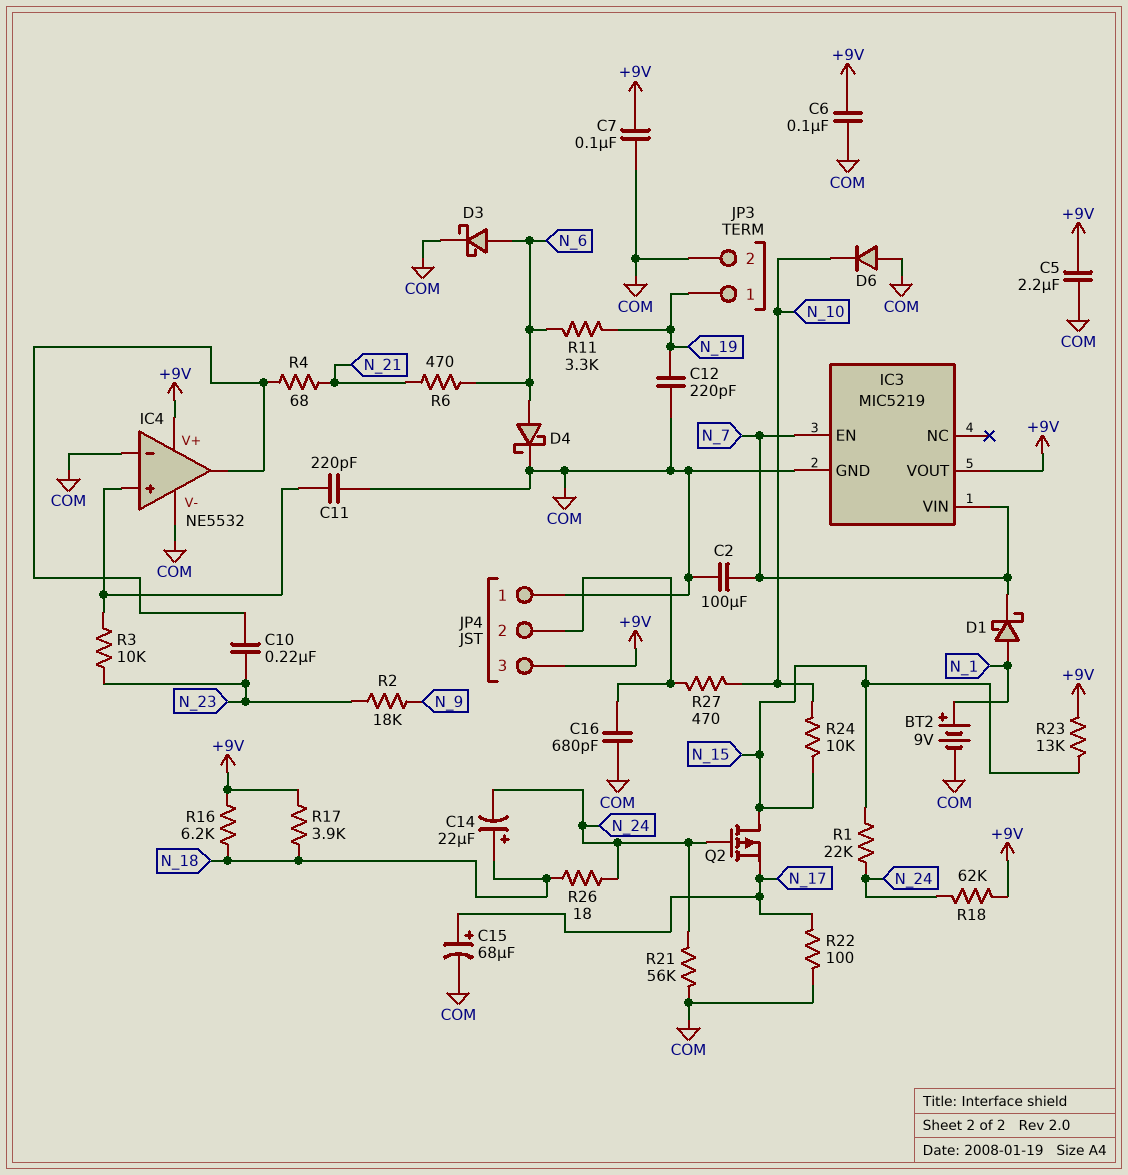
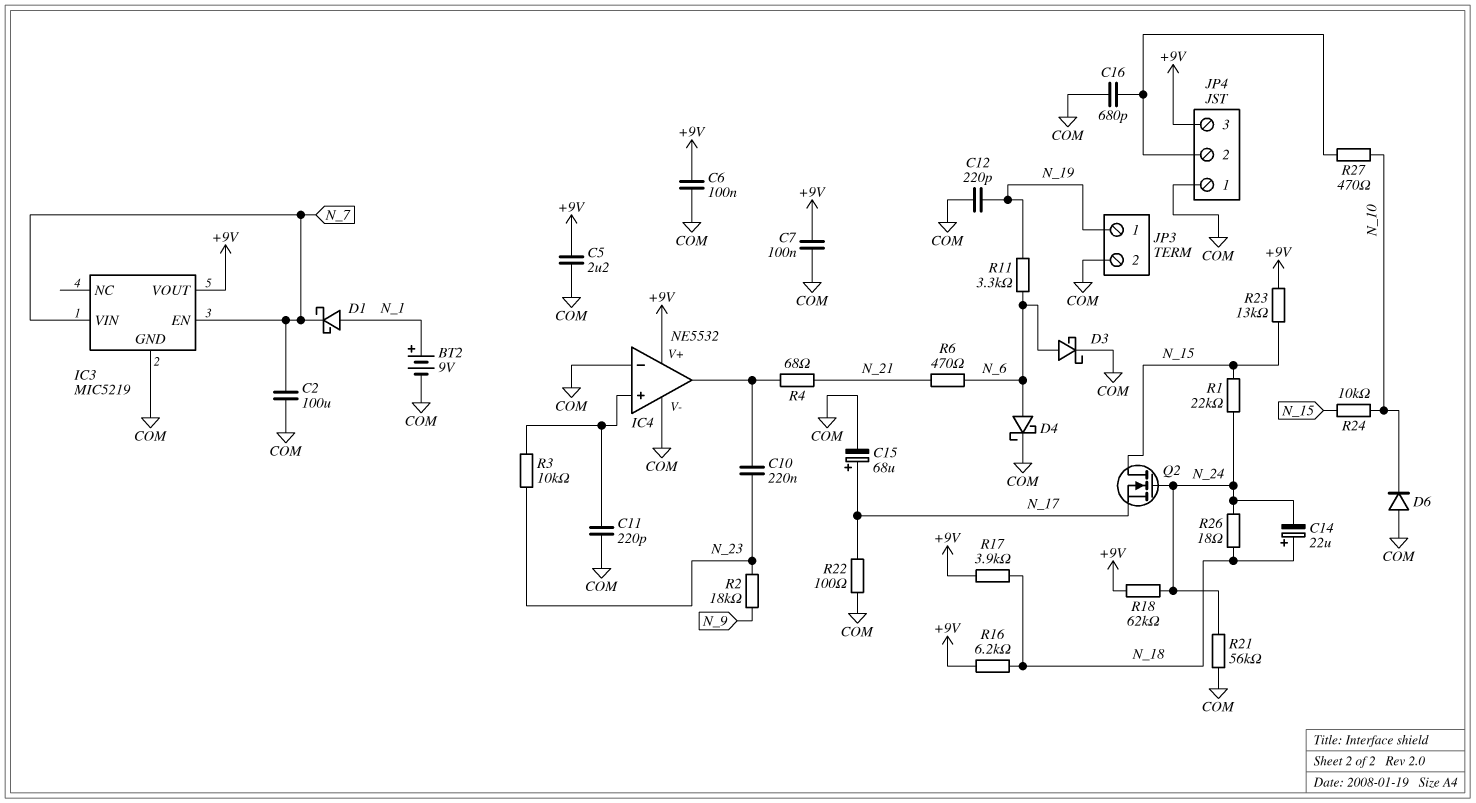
Q2: PMOS (G N_24, D N_15, S N_17) -> NMOS (G N_24, D N_15, S N_17)

